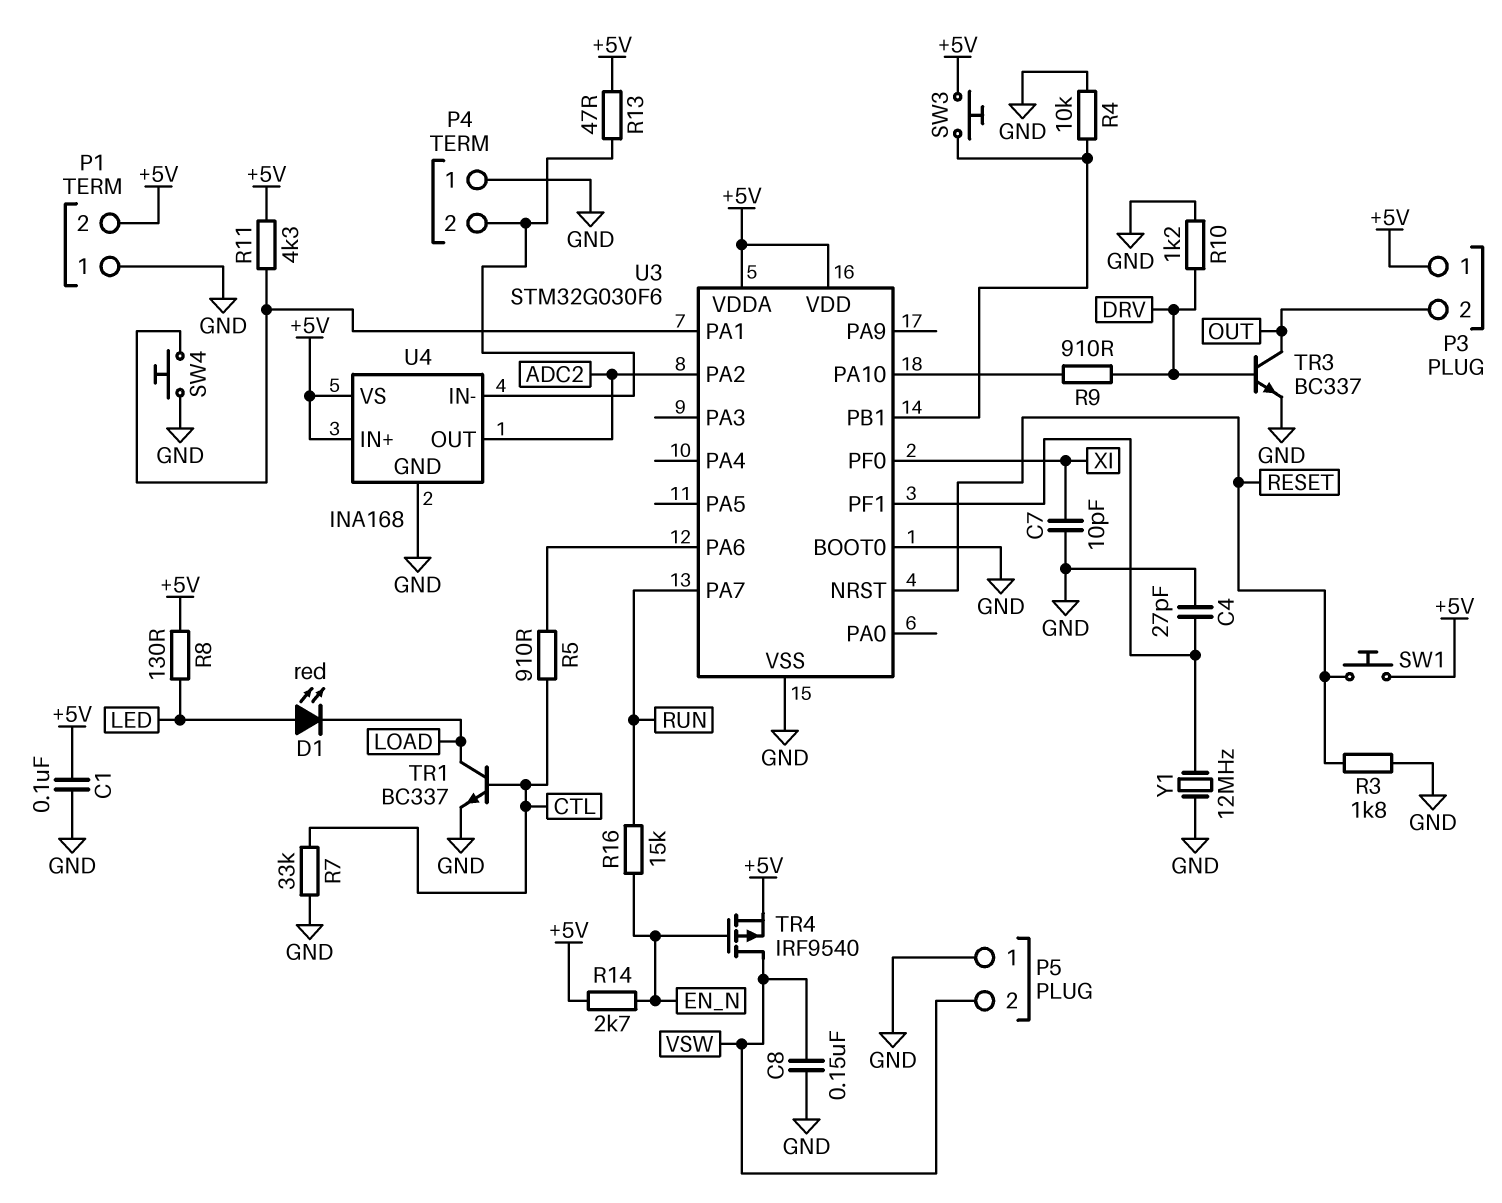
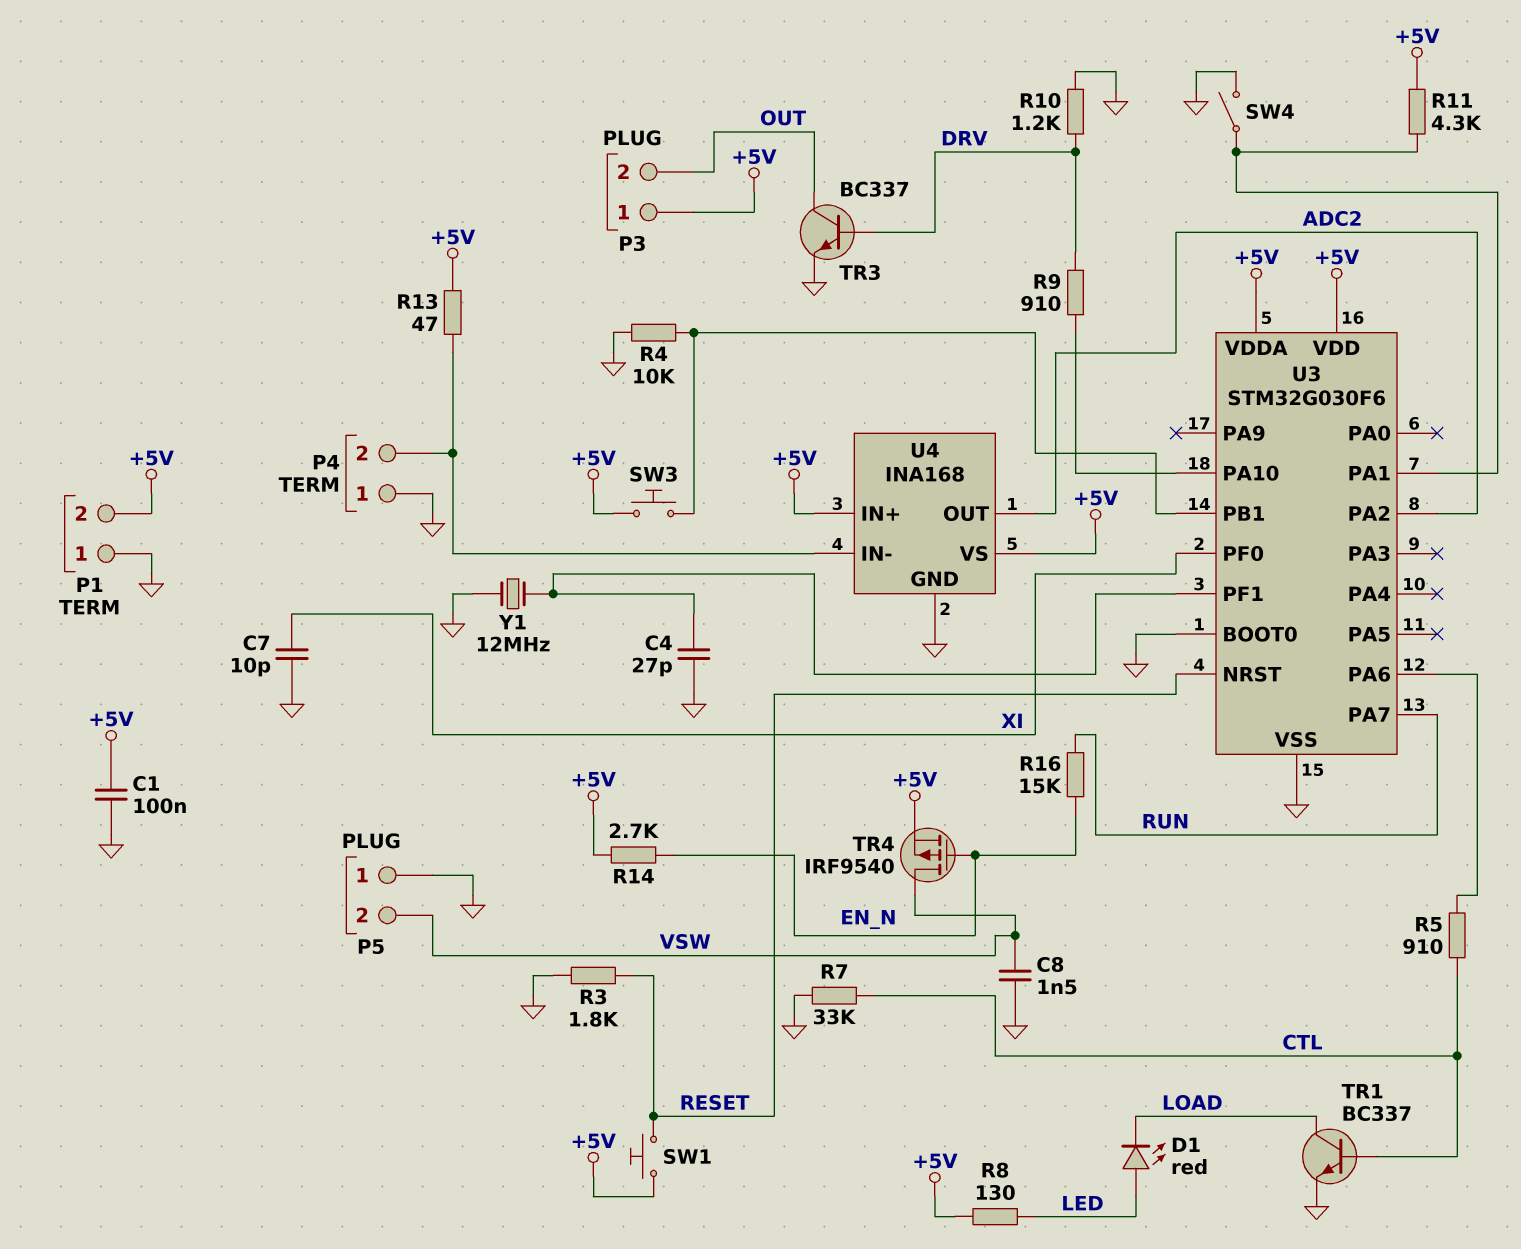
C8: 150nF (GND, VSW) -> 1.5nF (GND, VSW)
SW4: button (GND, U3/PA1) -> switch (GND, U3/PA1)

